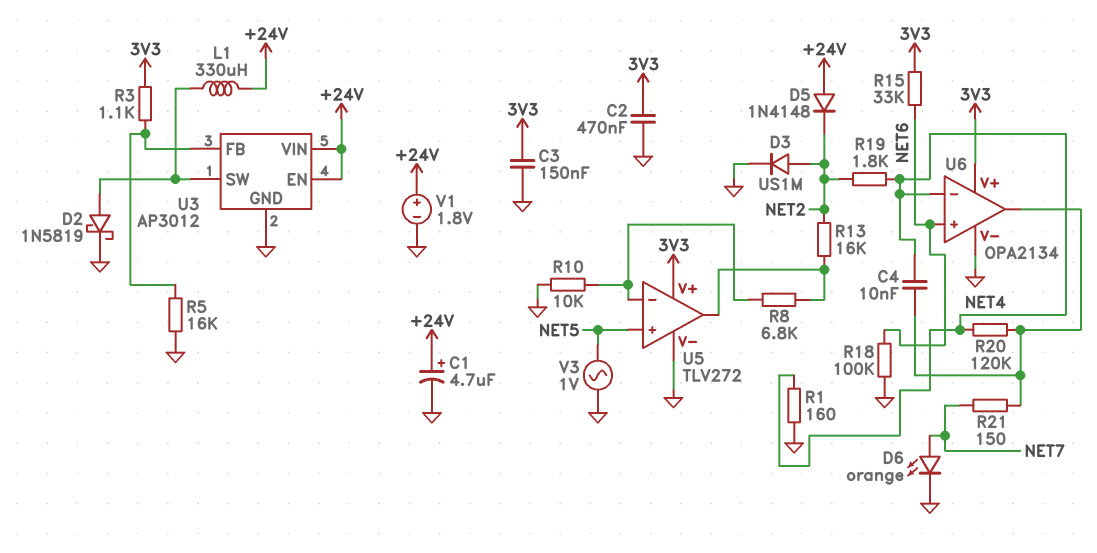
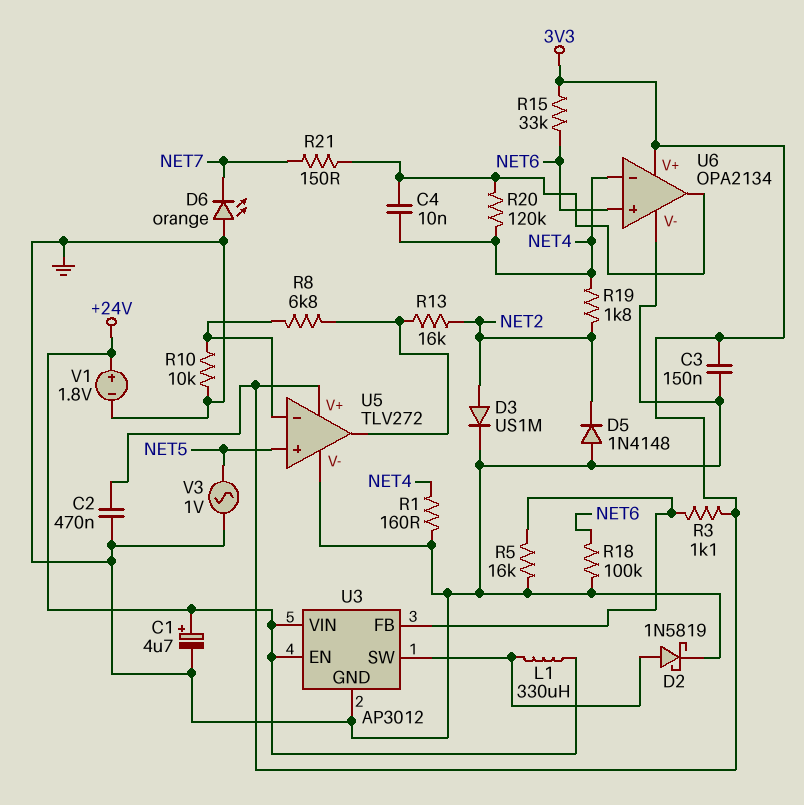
D5: diode 1N4148 (A +24V, K NET2) -> diode 1N4148 (A GND, K NET2)
D6: LED orange (A NET7, K GND) -> LED orange (A GND, K NET7)

